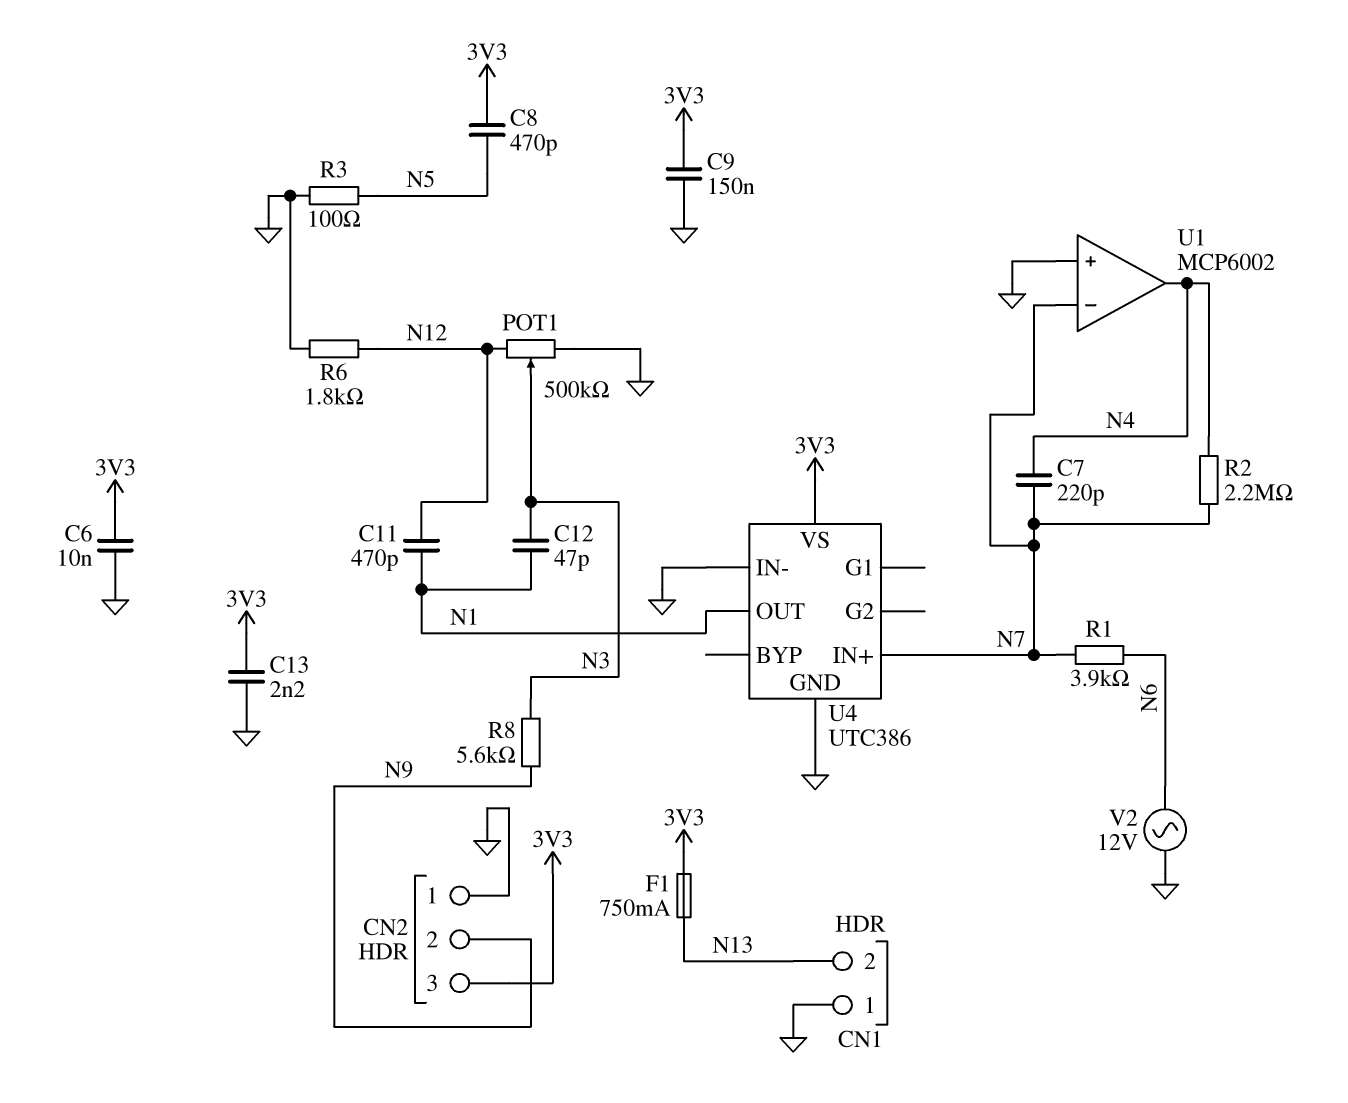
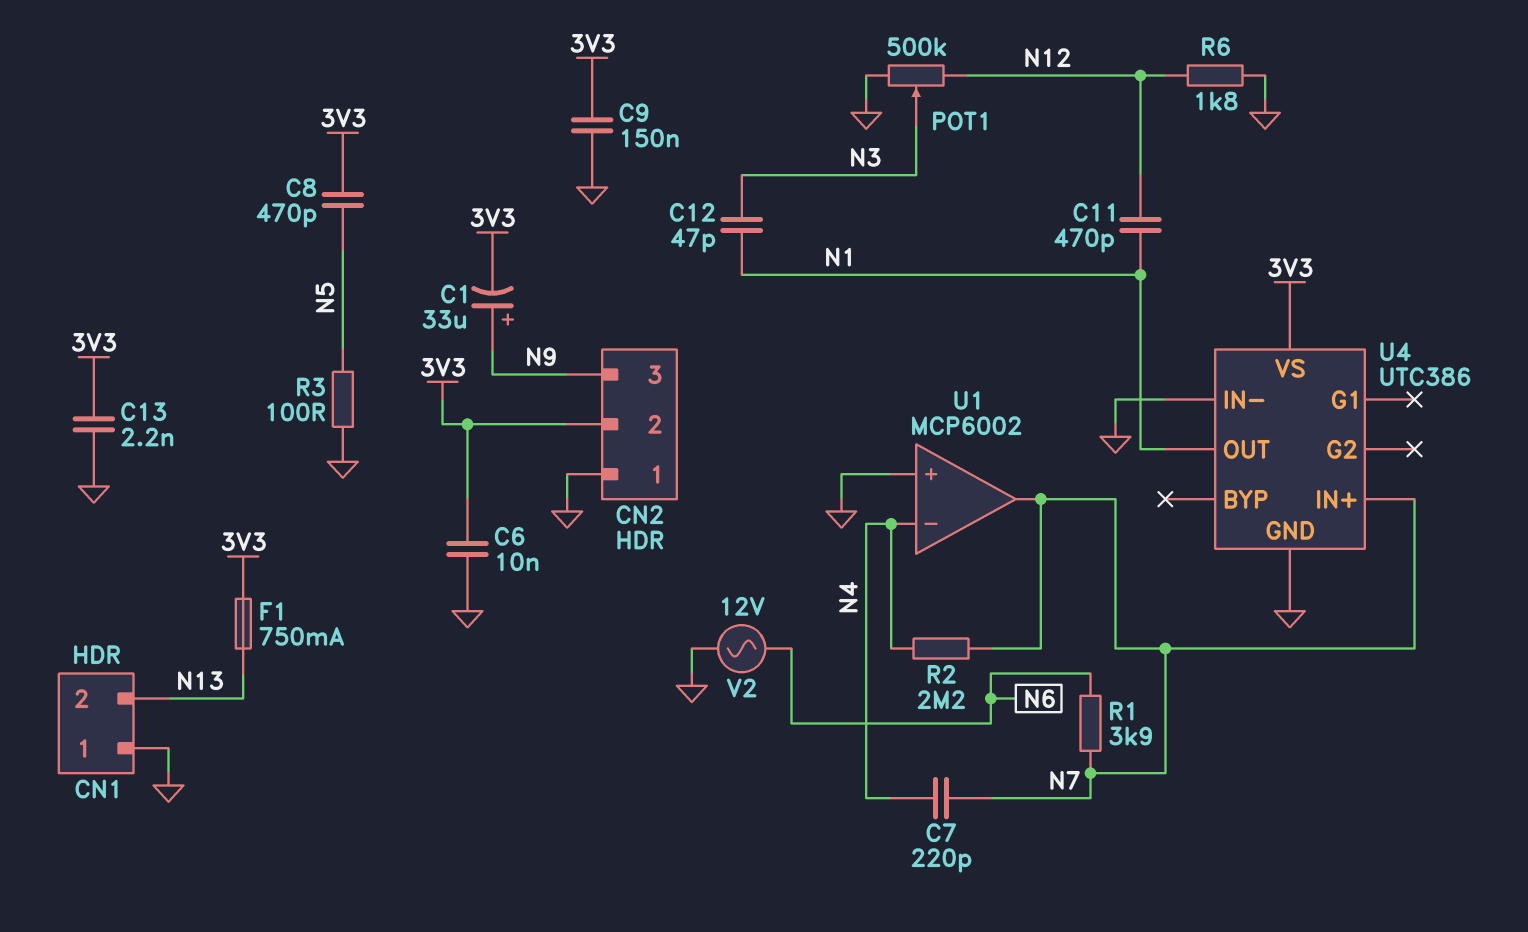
C1: none -> 33uF (plus N9, minus 3V3)
CN2 pin 2: N9 -> 3V3
CN2 pin 3: 3V3 -> N9
R8: 5.6k (N3, N9) -> none
U1 pin in-: N7 -> N4
U1 pin out: N4 -> N7

